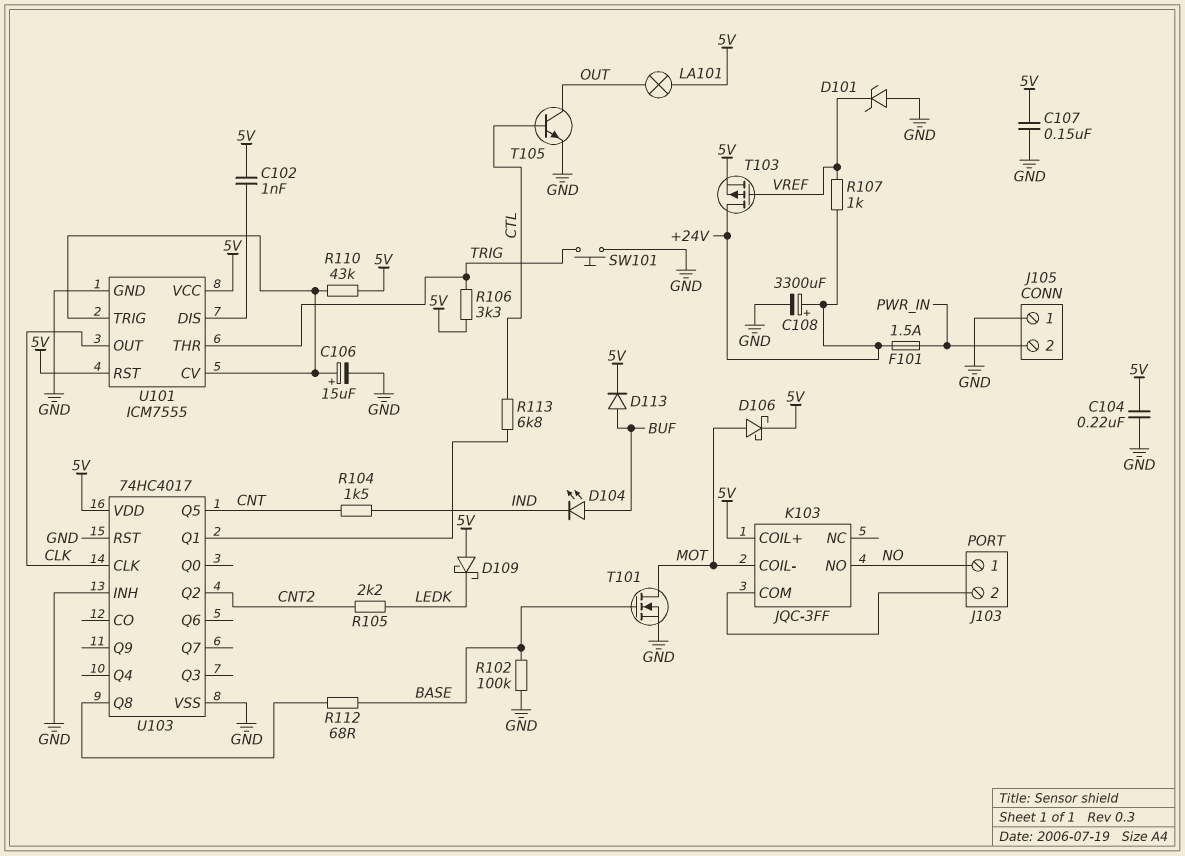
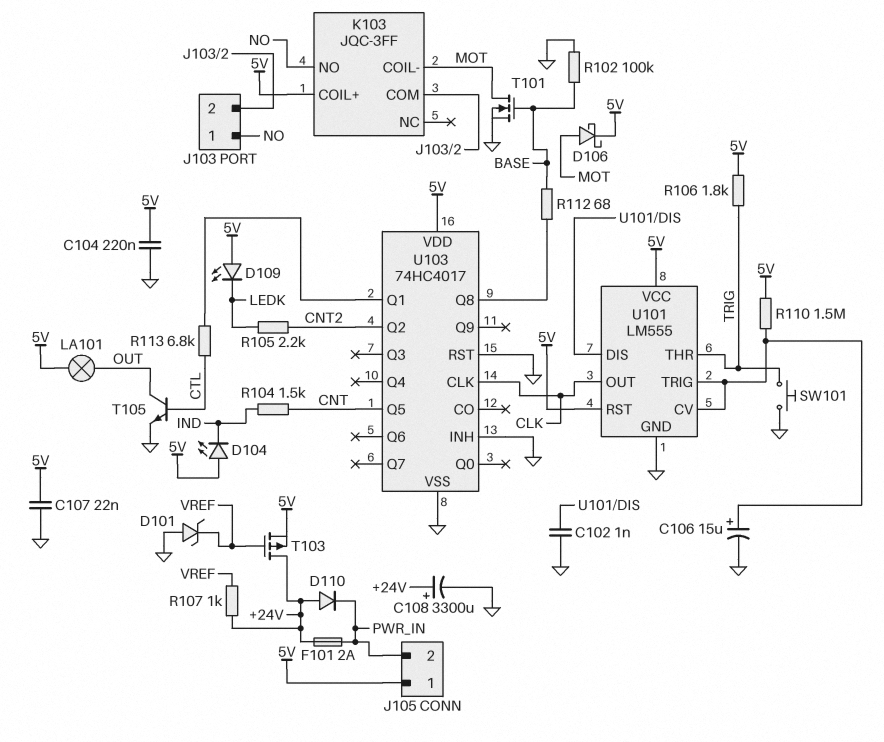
C102: 1nF (5V, U101/DIS) -> 1nF (GND, U101/DIS)
C107: 150nF (5V, GND) -> 22nF (5V, GND)
D104: LED (A BUF, K IND) -> LED (A 5V, K IND)
D109: schottky (A 5V, K LEDK) -> LED (A 5V, K LEDK)
D110: none -> diode (A +24V, K PWR_IN)
D113: diode (A BUF, K 5V) -> none
F101: 1.5A (+24V, PWR_IN) -> 2A (+24V, PWR_IN)
J105 pin 1: GND -> 5V
R106: 3.3k (5V, TRIG) -> 1.8k (5V, TRIG)
R110: 43k (5V, U101/CV) -> 1.5M (5V, U101/CV)
U101: ICM7555 -> LM555

